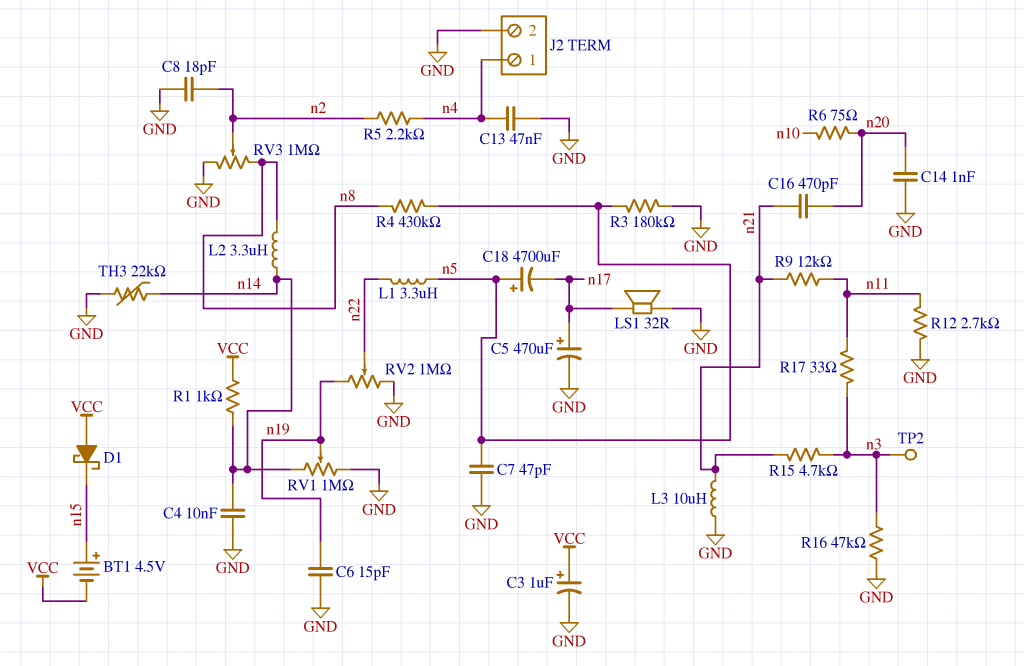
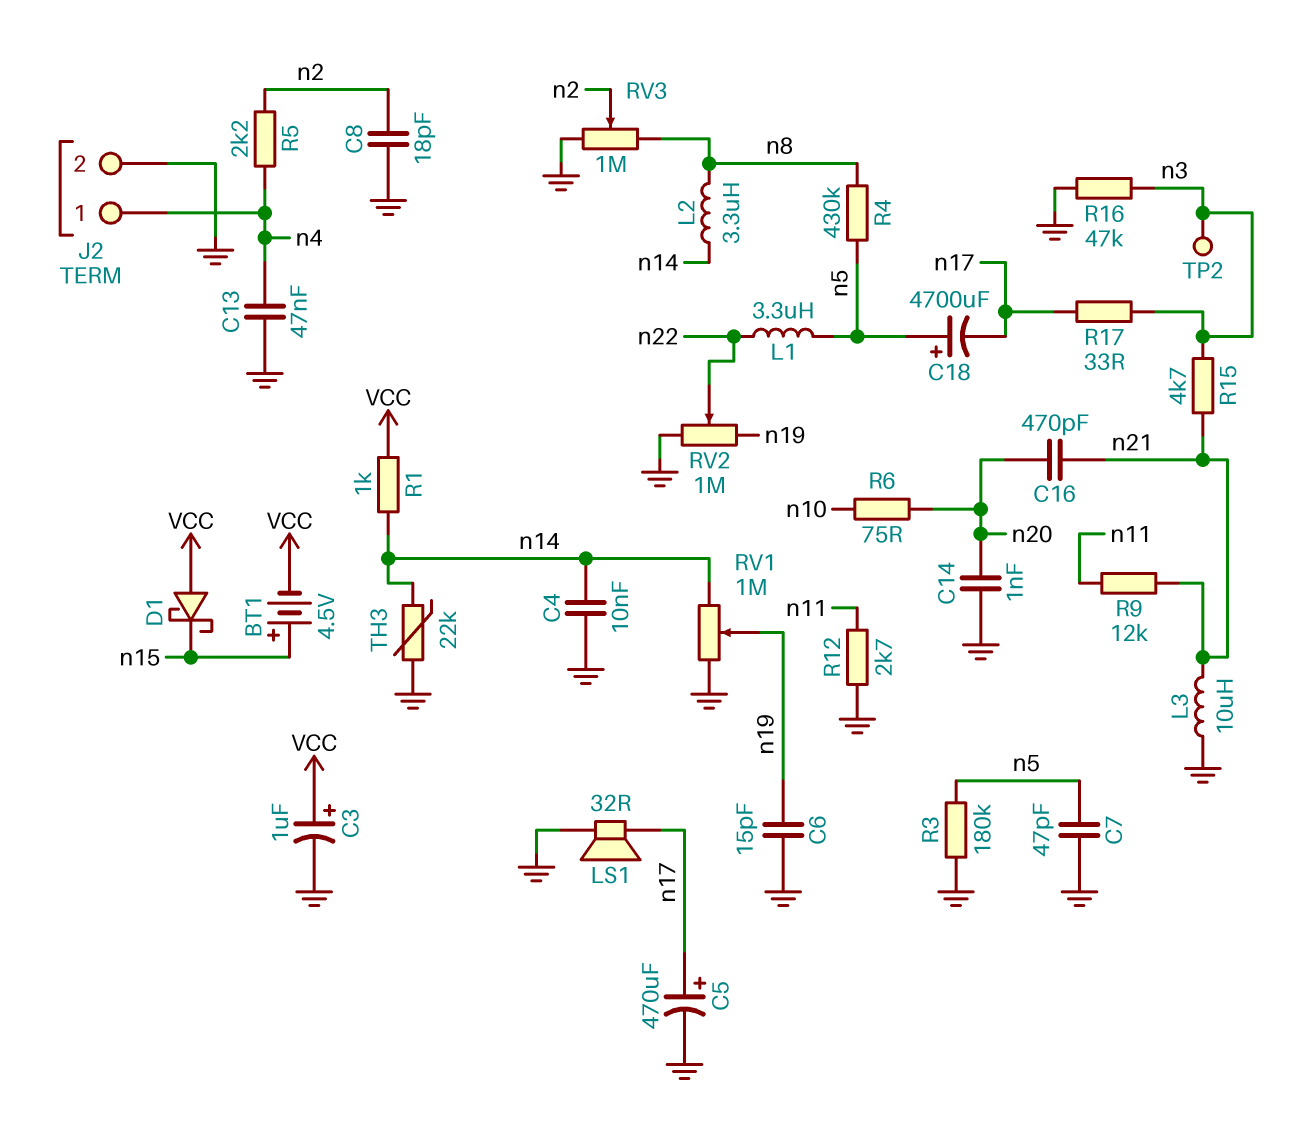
R17: 33 (n3, n11) -> 33 (n3, n17)

